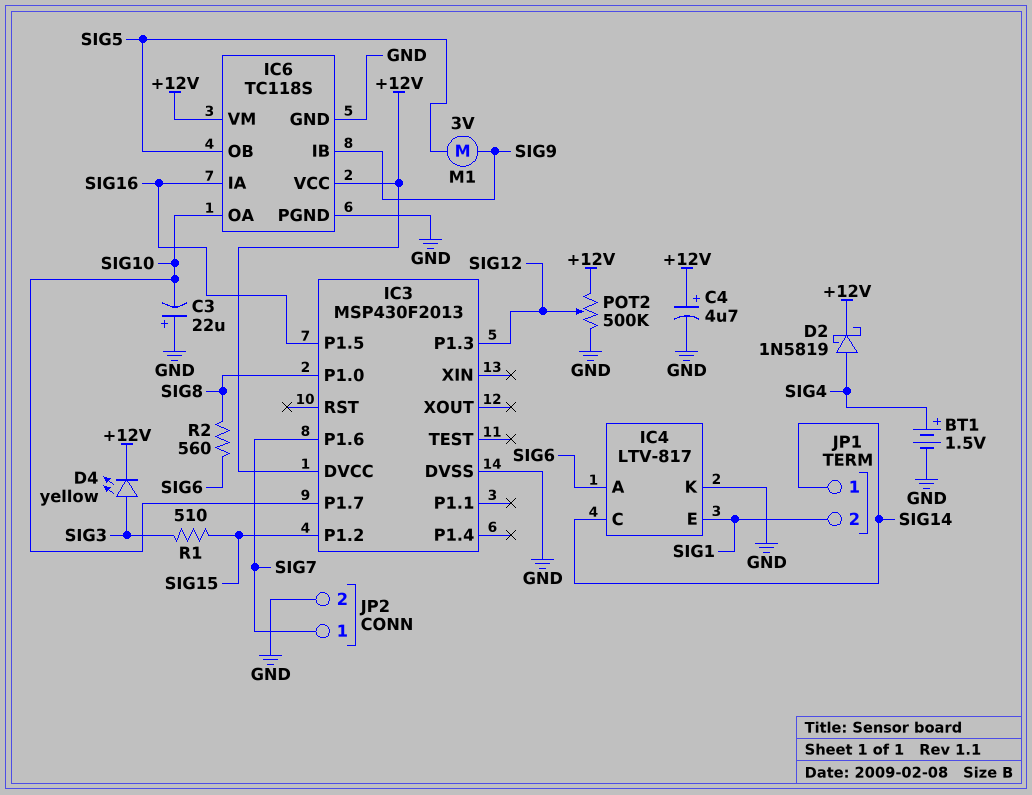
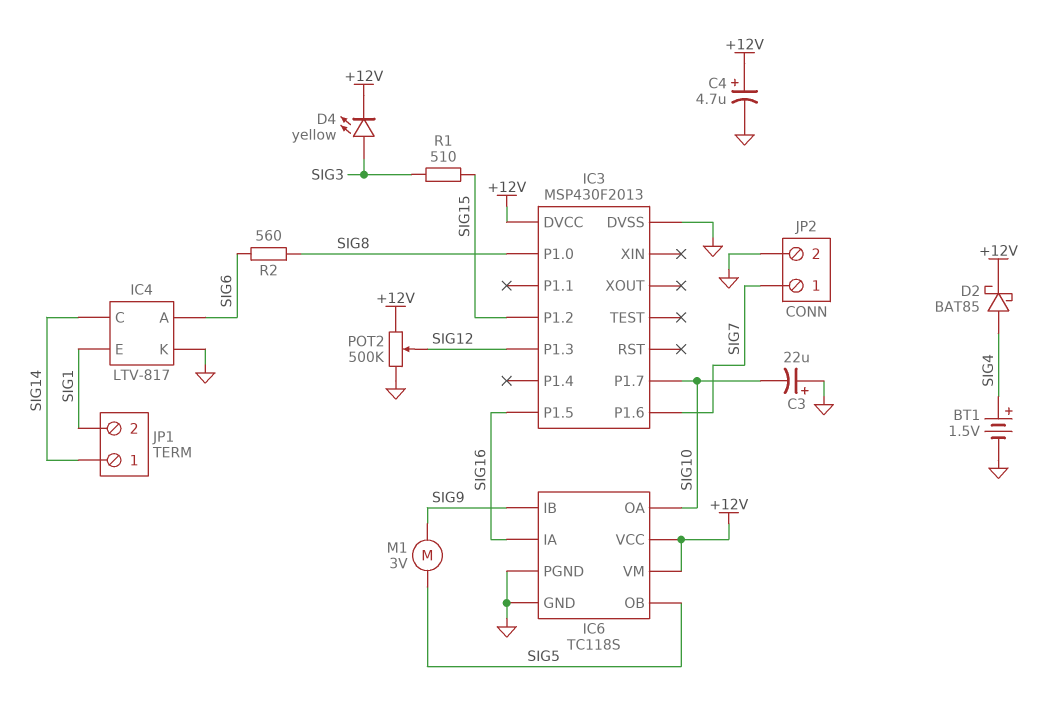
D2: schottky 1N5819 (A SIG4, K +12V) -> schottky BAT85 (A SIG4, K +12V)

